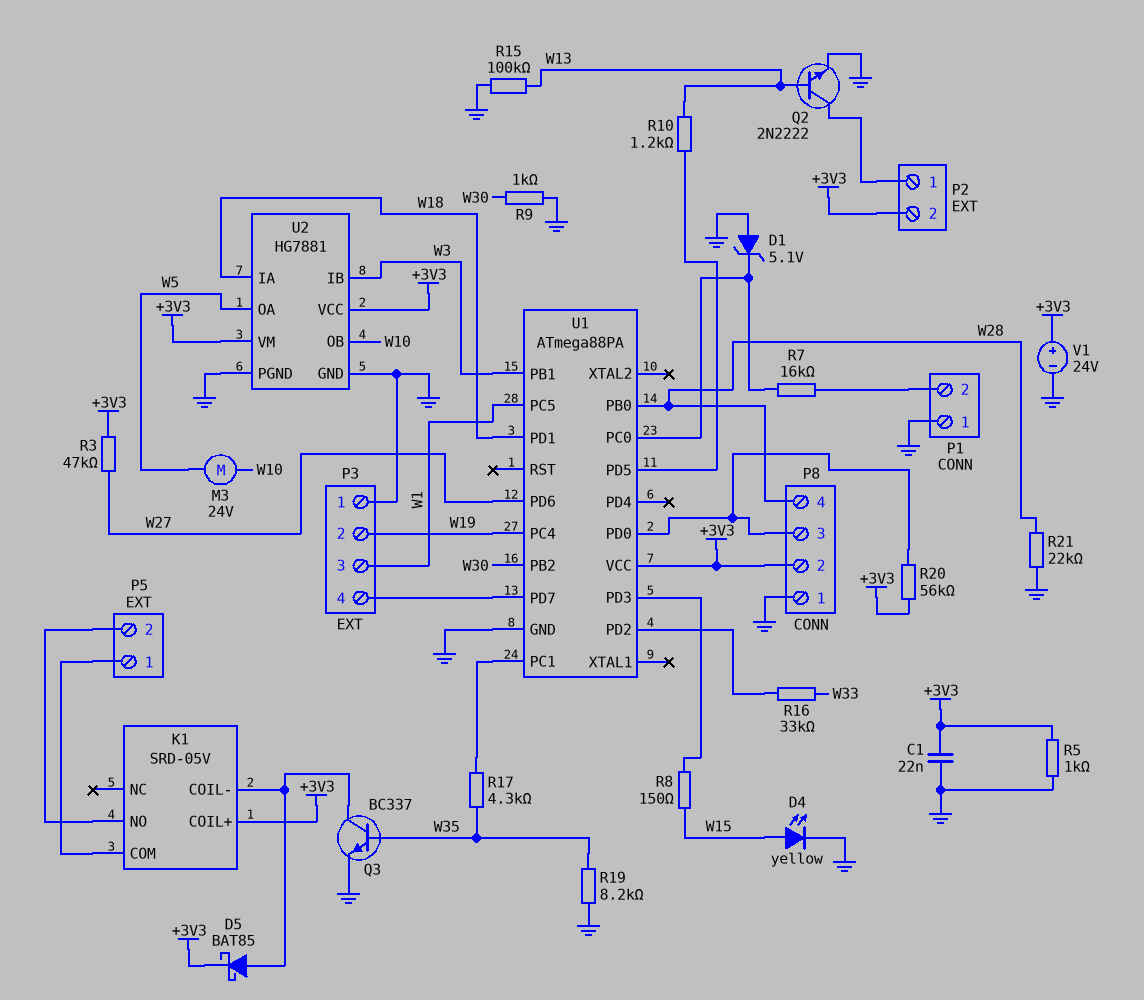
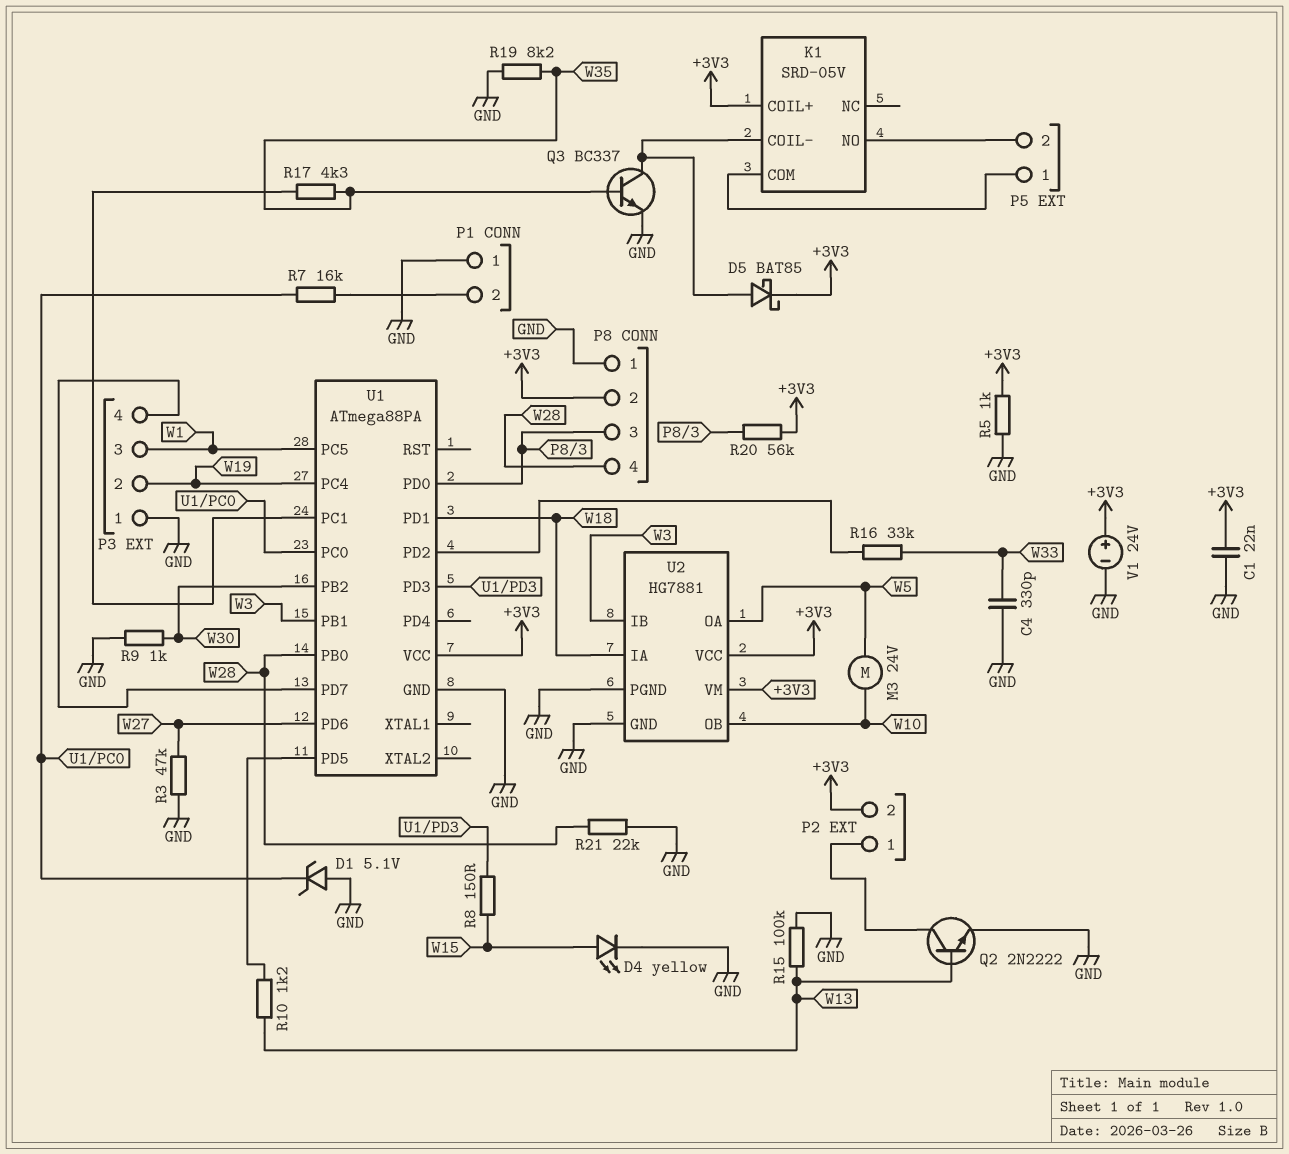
C4: none -> 330pF (GND, W33)
R3: 47k (+3V3, W27) -> 47k (GND, W27)

